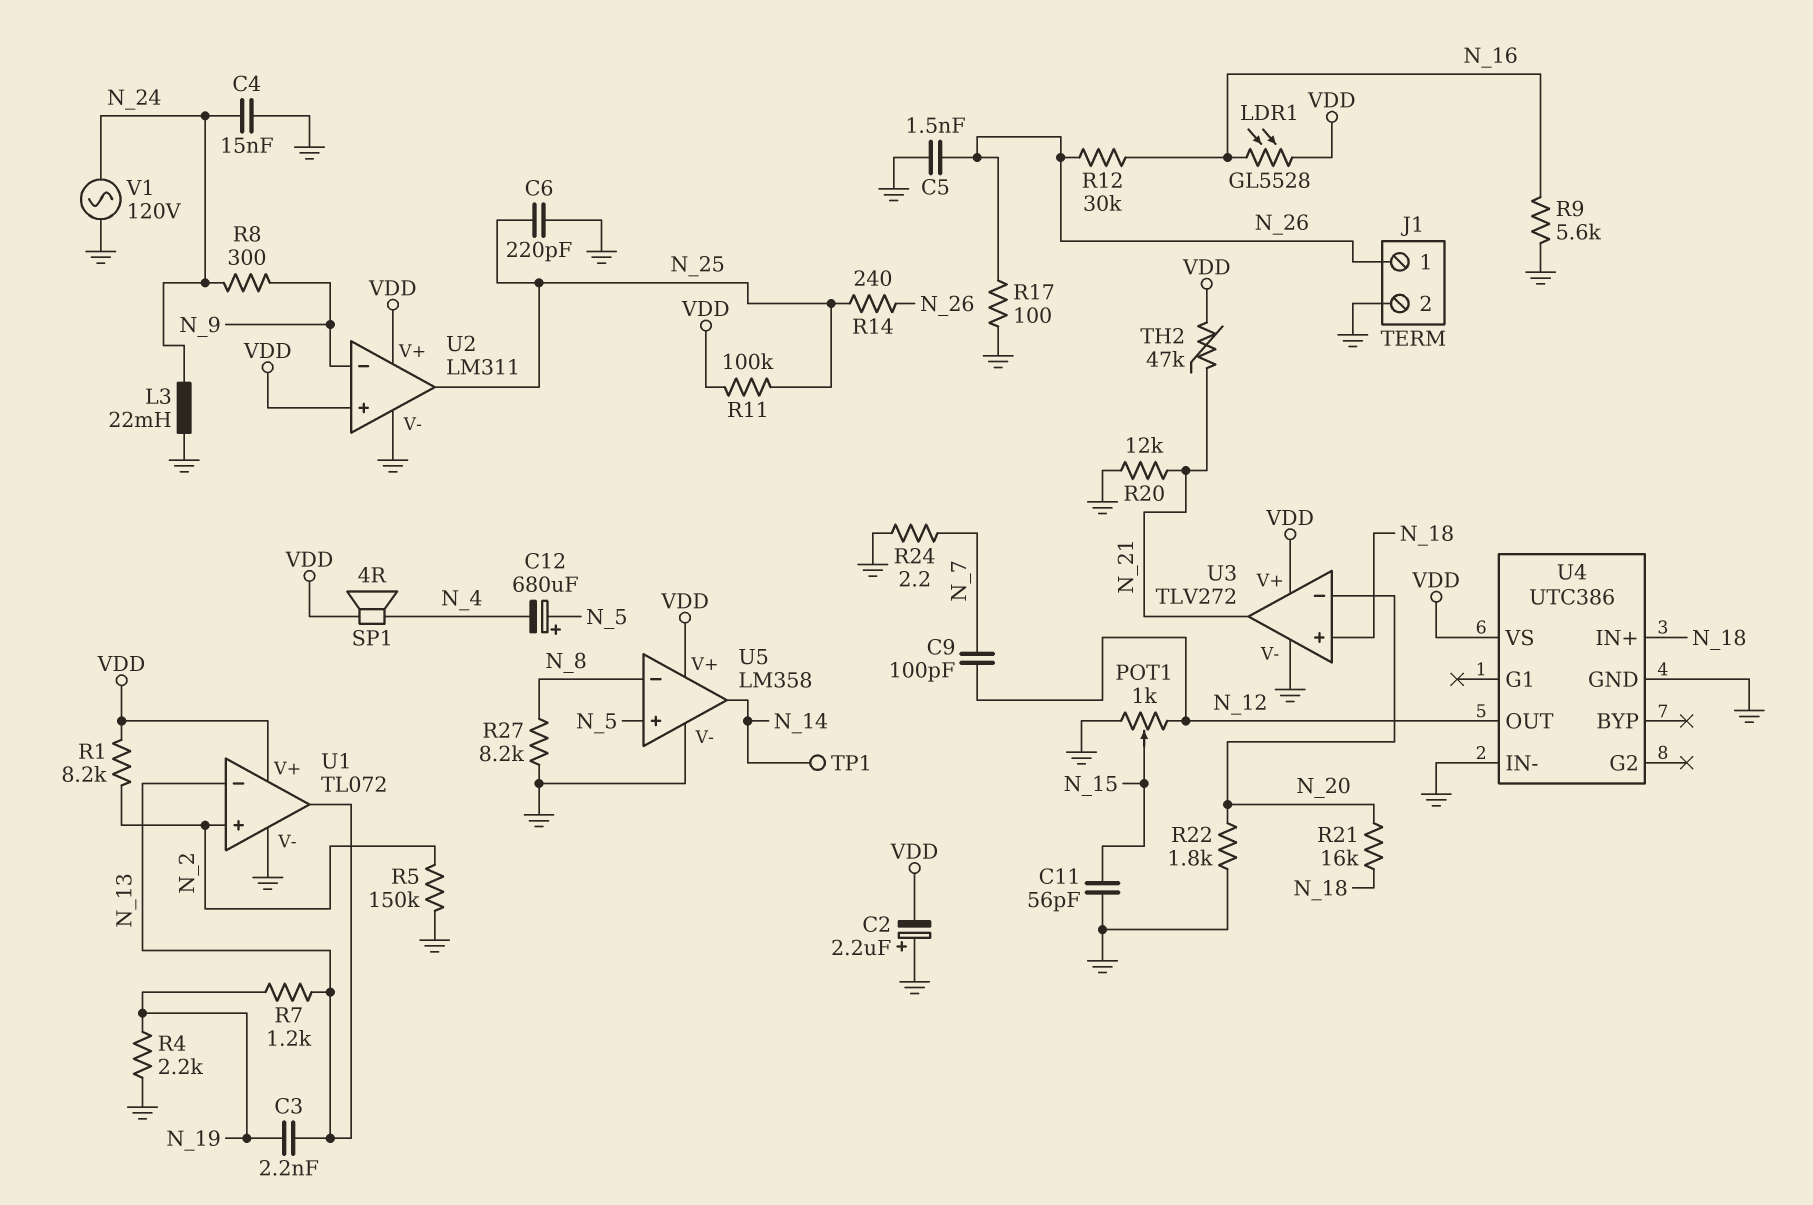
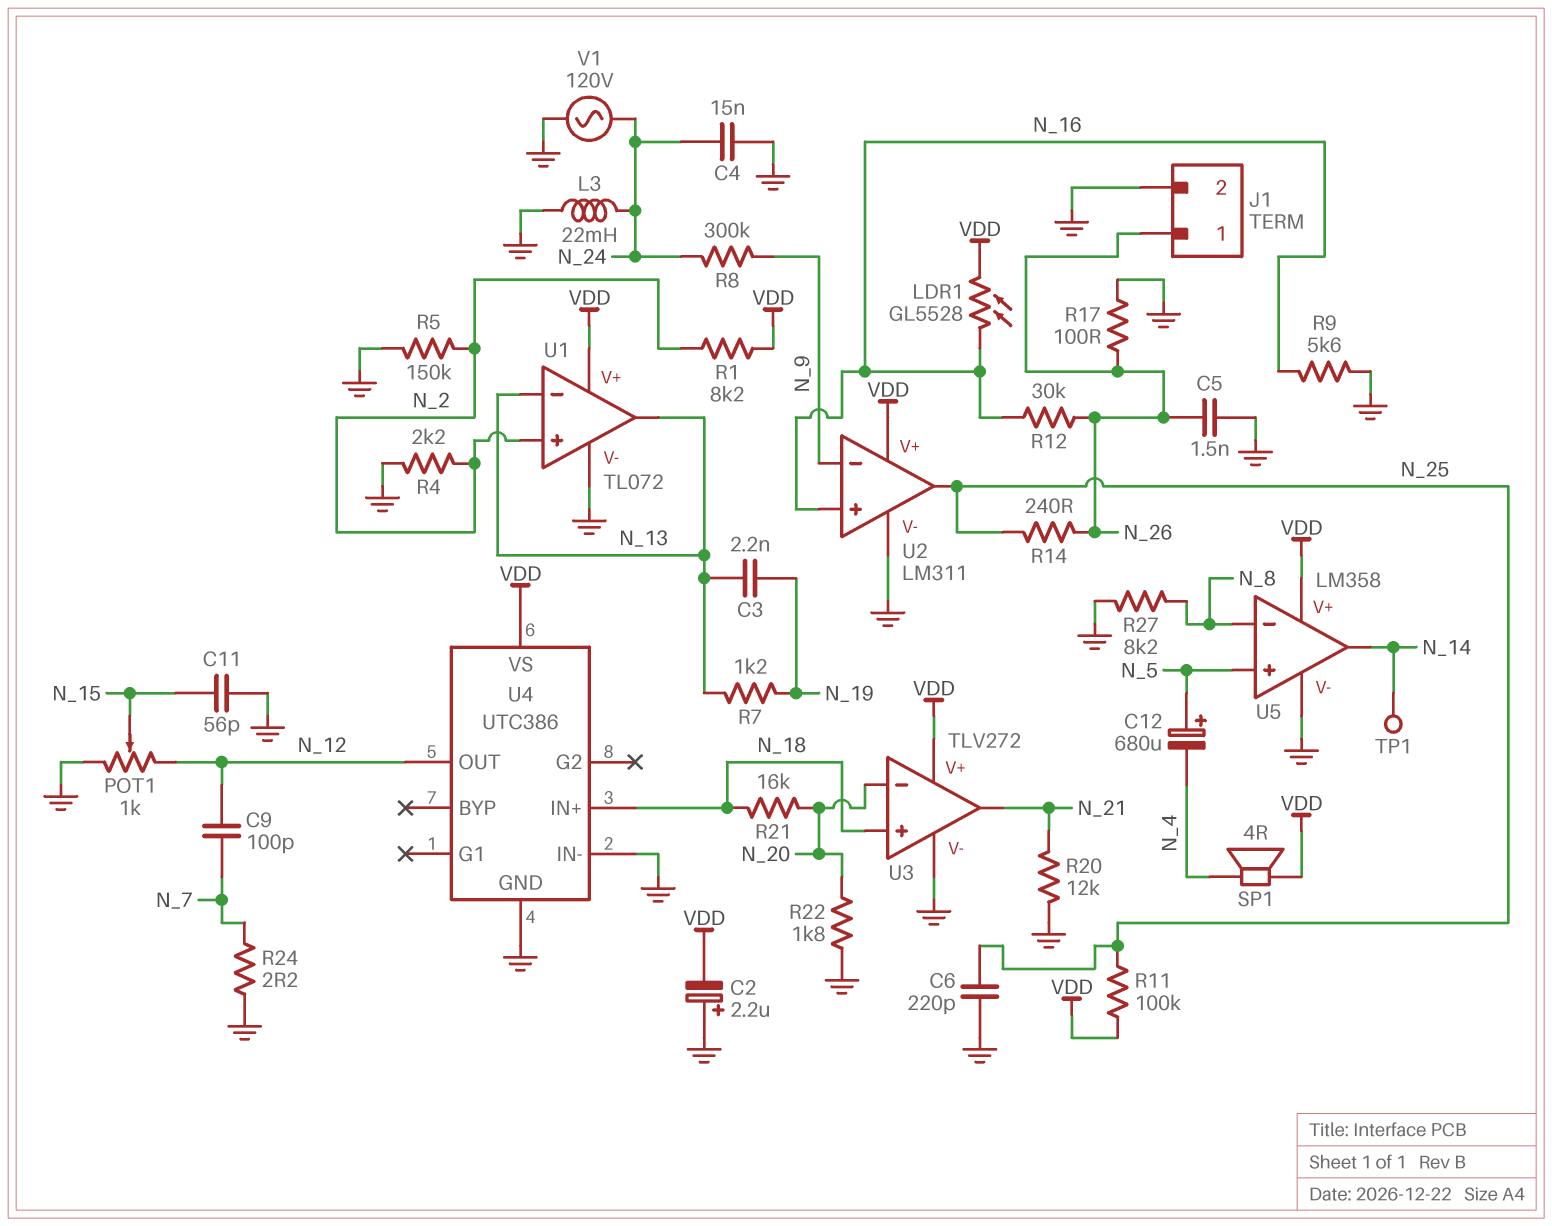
R4: 2.2k (GND, N_19) -> 2.2k (GND, N_2)
R8: 300 (N_9, N_24) -> 300k (N_9, N_24)
TH2: 47k (N_21, VDD) -> none
U2 pin in+: VDD -> N_16

